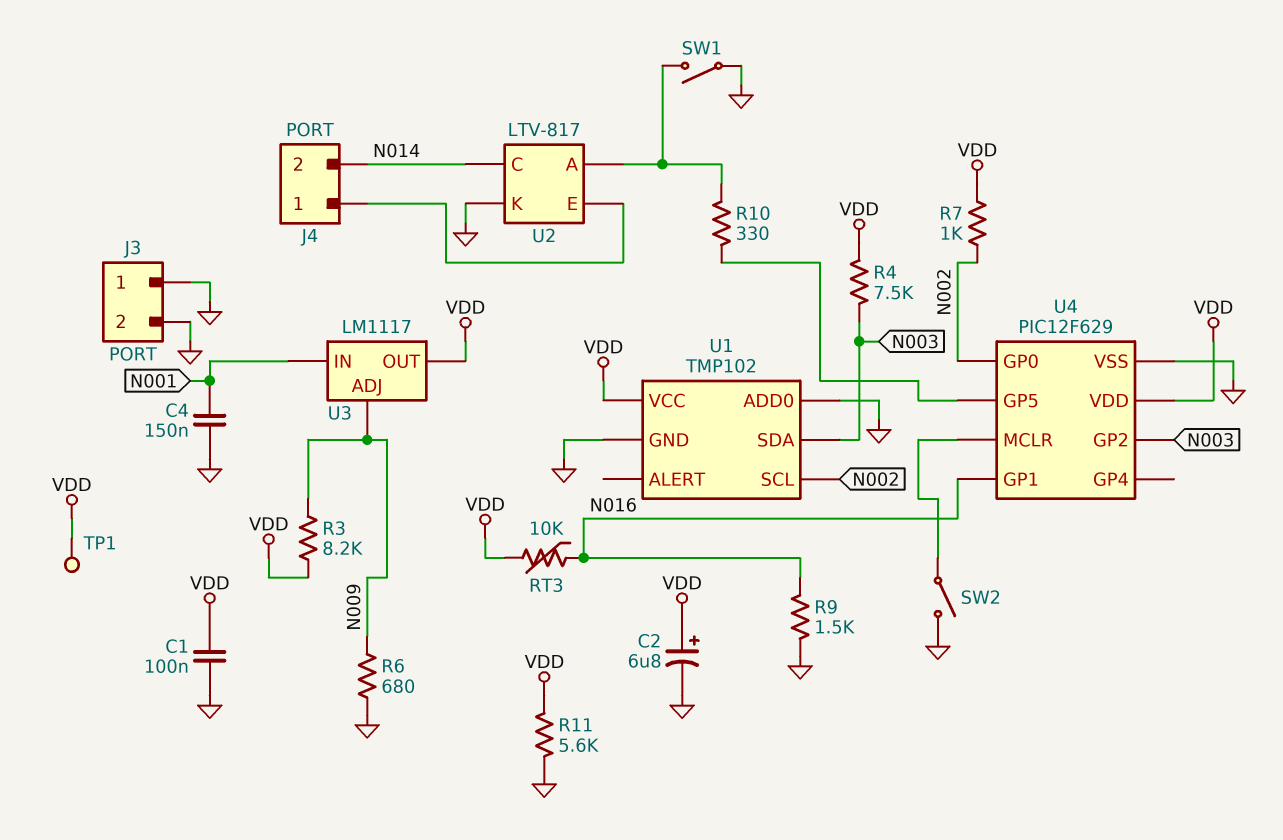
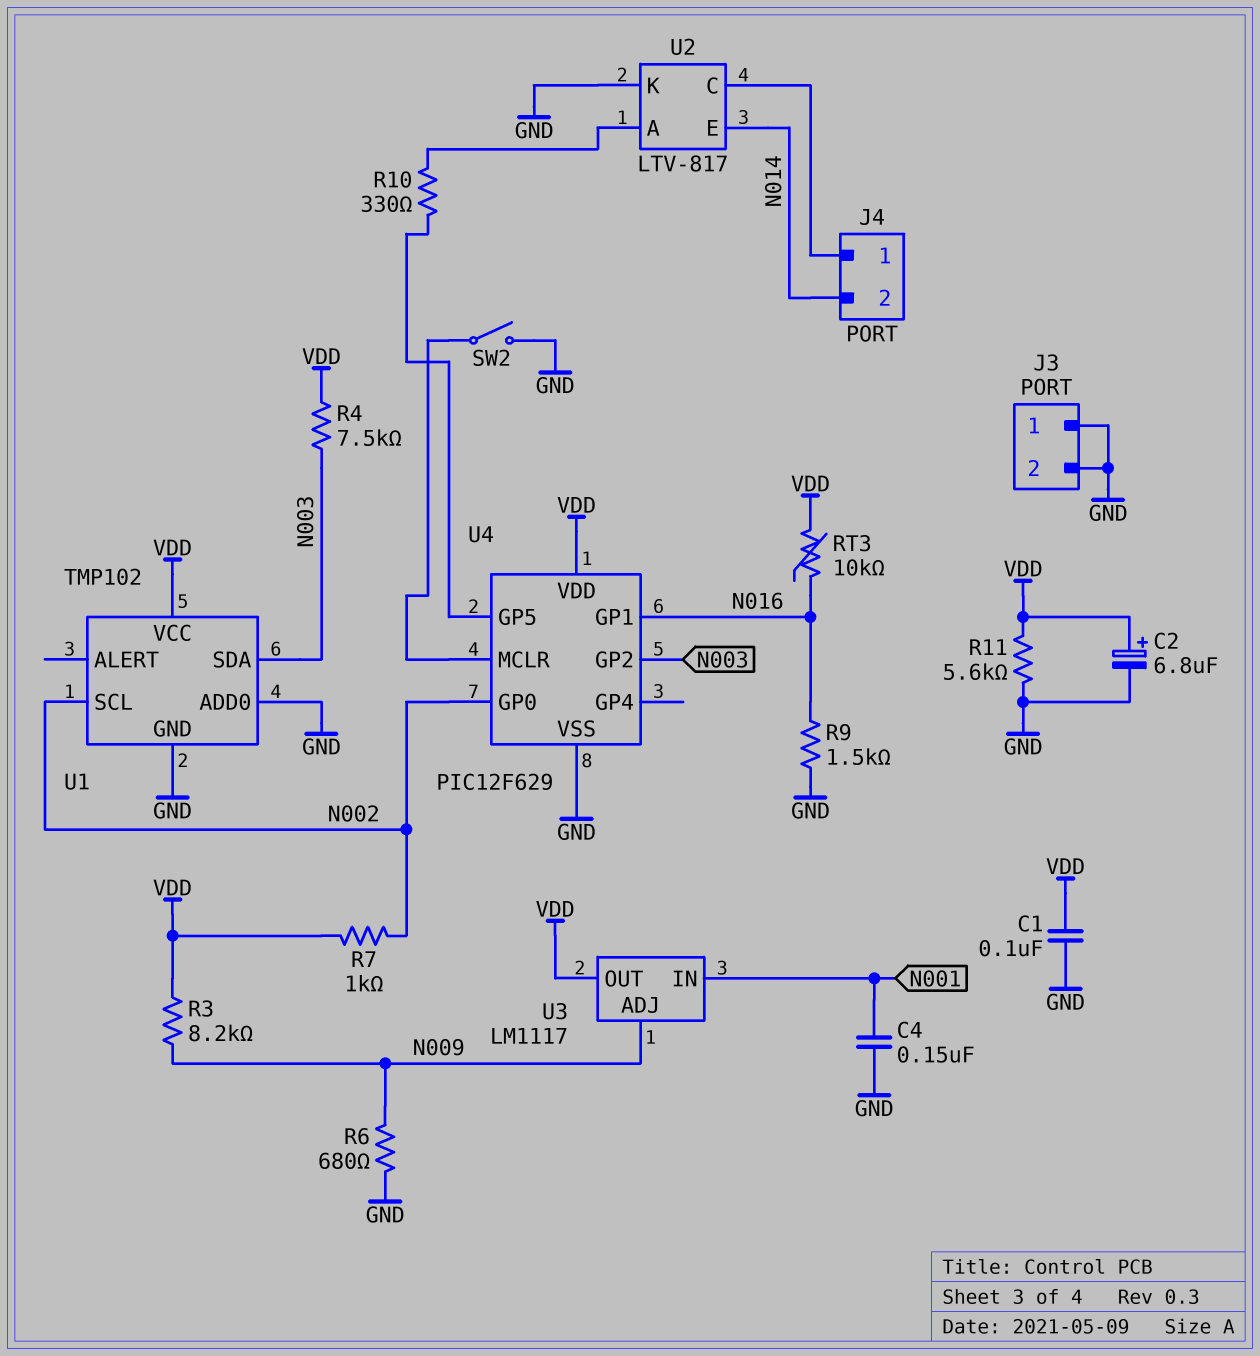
SW1: switch (GND, U2/A) -> none
TP1: test point (VDD) -> none
U2 pin C: N014 -> J4/1
U2 pin E: J4/1 -> N014

